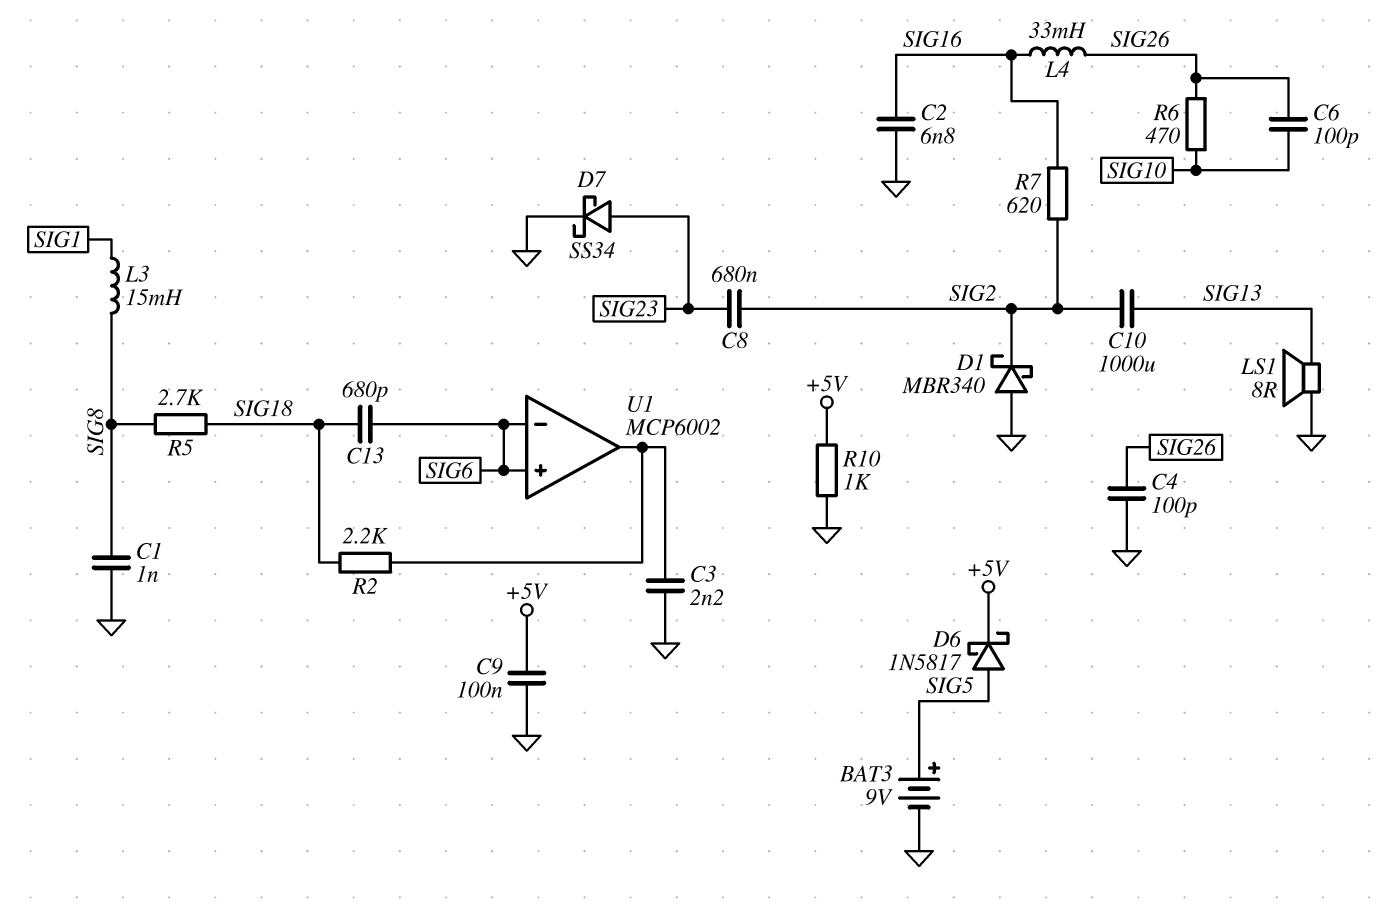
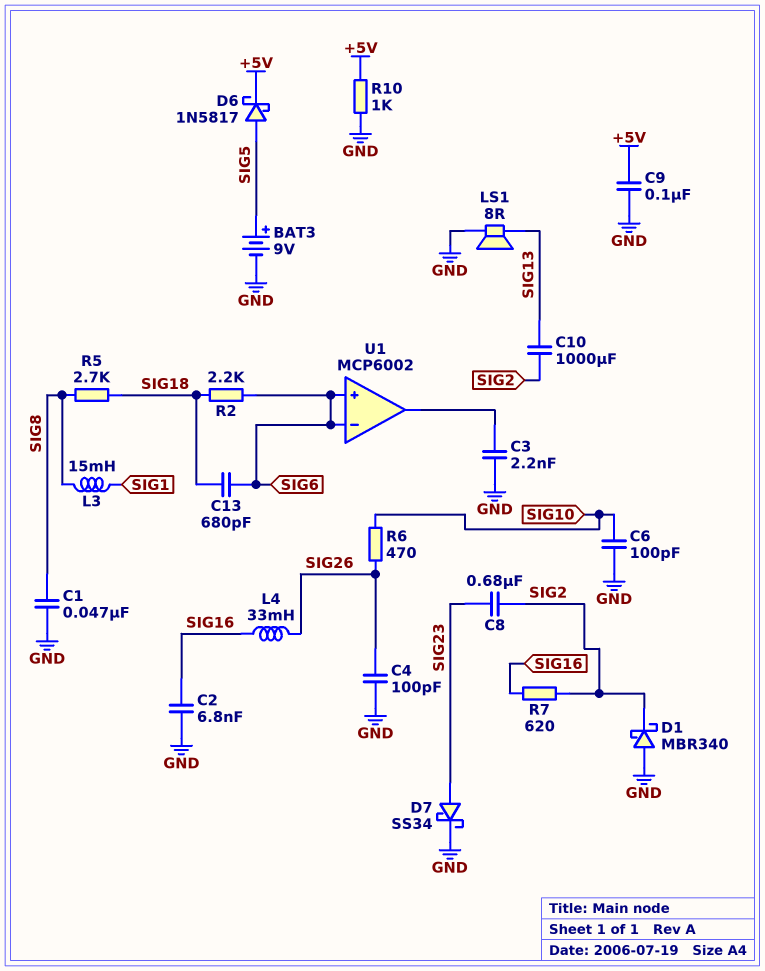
C1: 1nF (GND, SIG8) -> 47nF (GND, SIG8)
C6: 100pF (SIG10, SIG26) -> 100pF (GND, SIG10)
R2: 2.2k (SIG18, U1/out) -> 2.2k (SIG6, SIG18)

